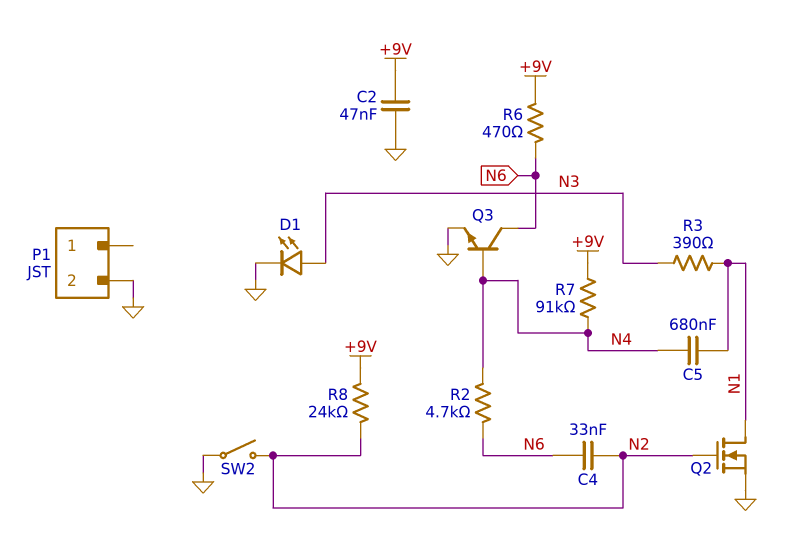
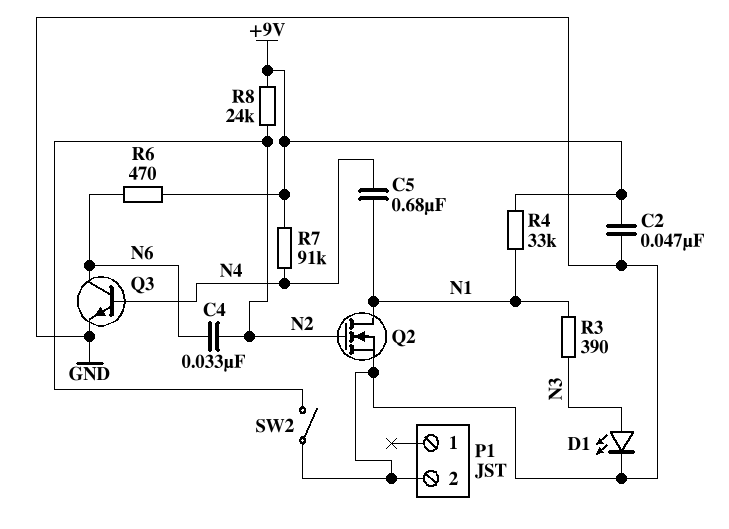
R2: 4.7k (N4, N6) -> none
R4: none -> 33k (+9V, N1)

